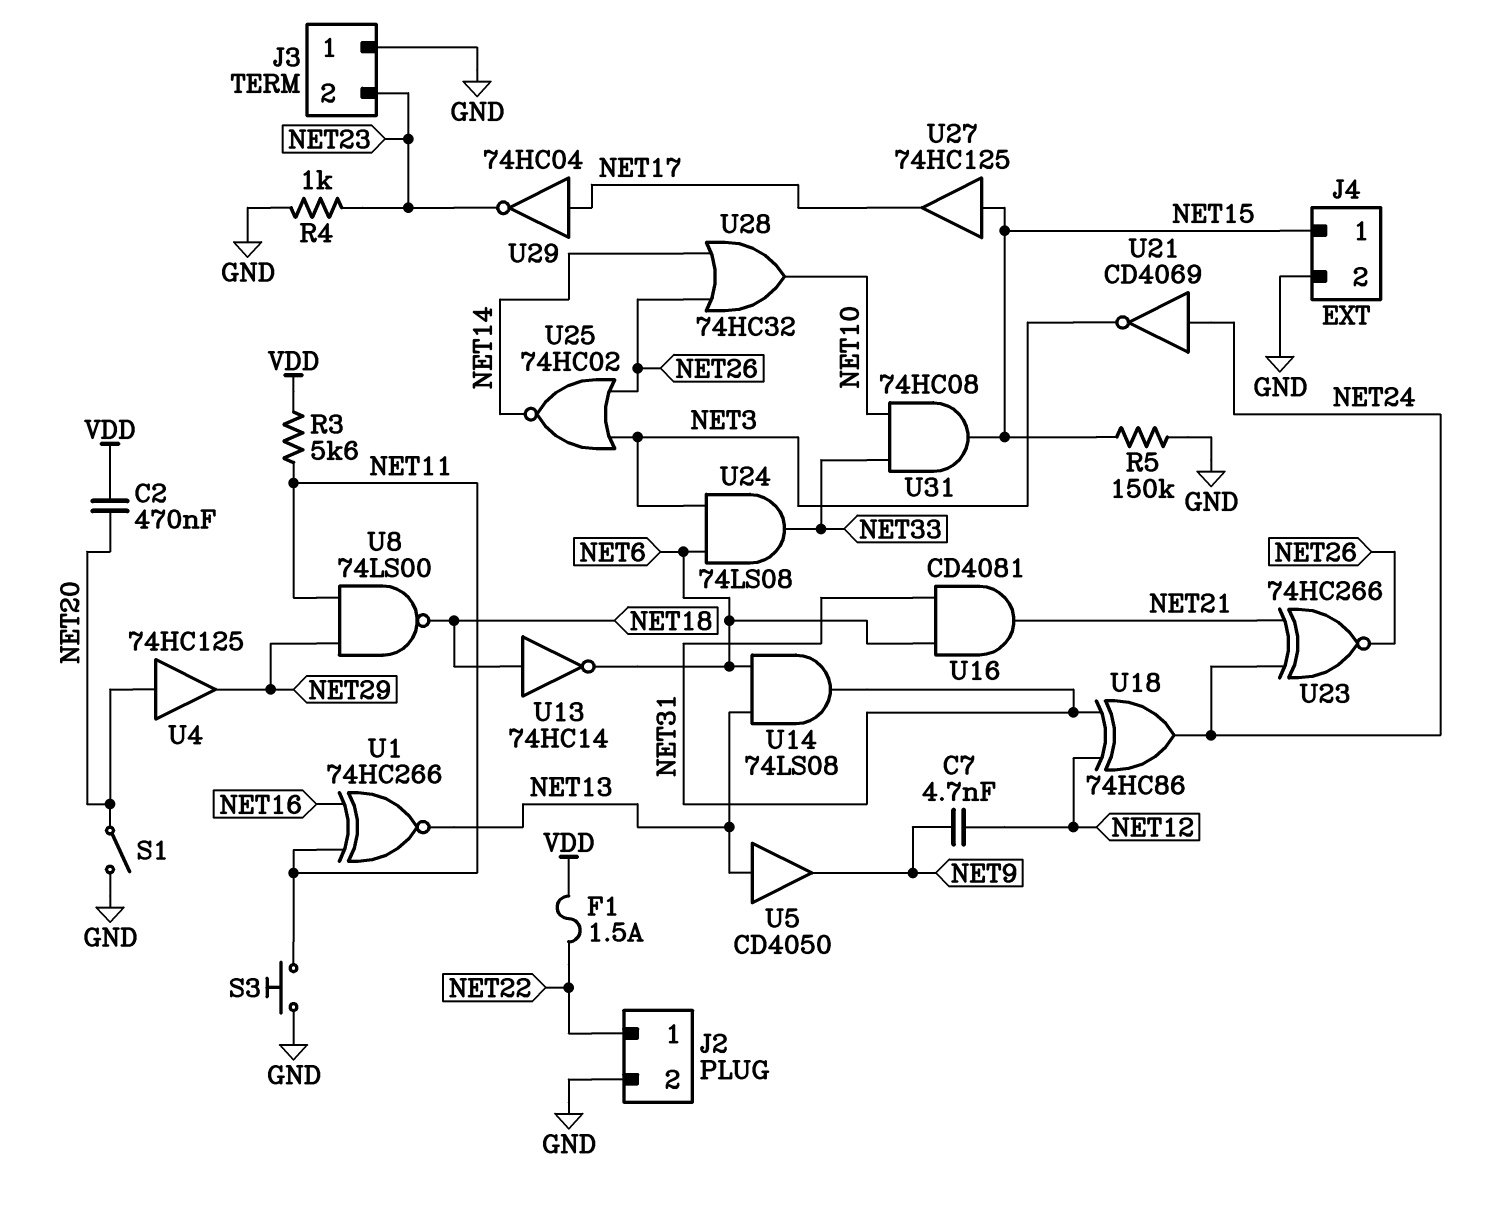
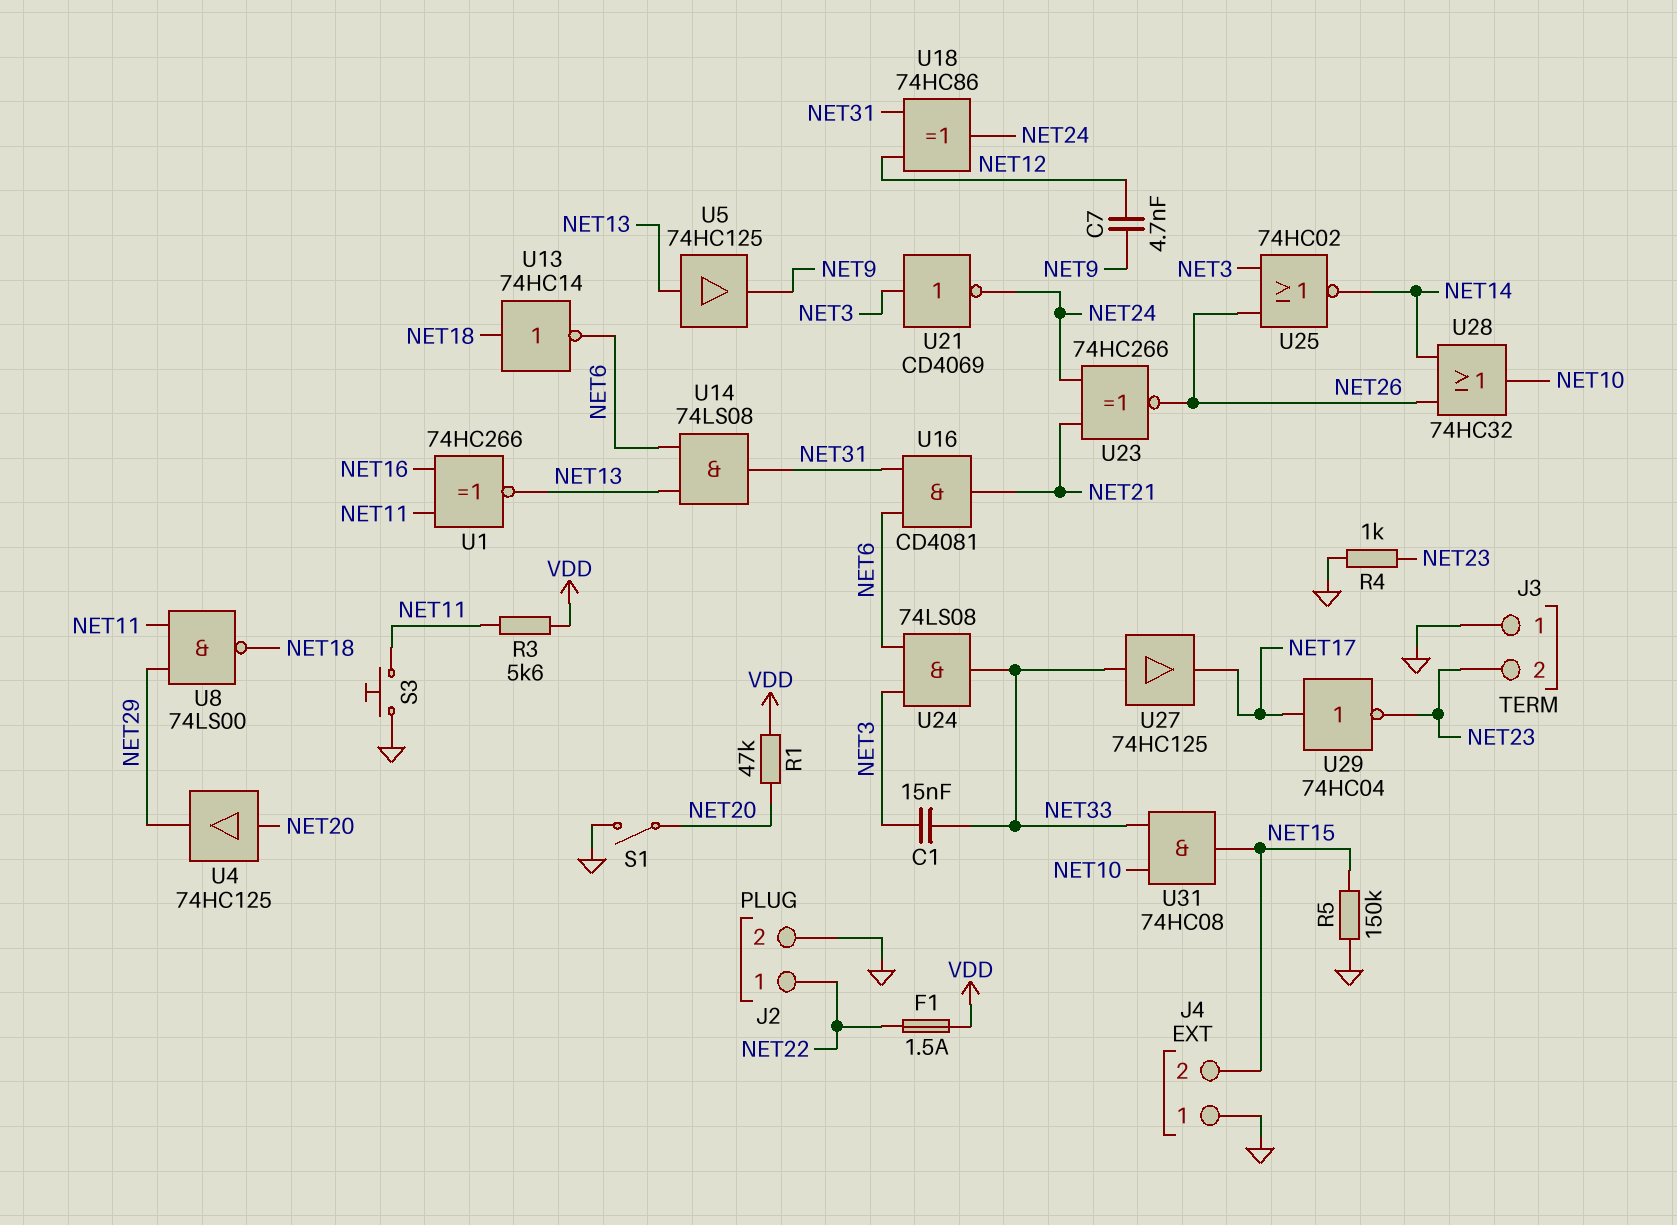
C1: none -> 15nF (NET3, NET33)
C2: 470nF (NET20, VDD) -> none
J4 pin 1: NET15 -> GND
J4 pin 2: GND -> NET15
R1: none -> 47k (NET20, VDD)
U5: buffer CD4050 (in NET13, out NET9) -> buffer 74HC125 (in NET13, out NET9)
U21: NOT CD4069 (in NET24, out NET3) -> NOT CD4069 (in NET3, out NET24)
U27: buffer 74HC125 (in NET15, out NET17) -> buffer 74HC125 (in NET33, out NET17)

